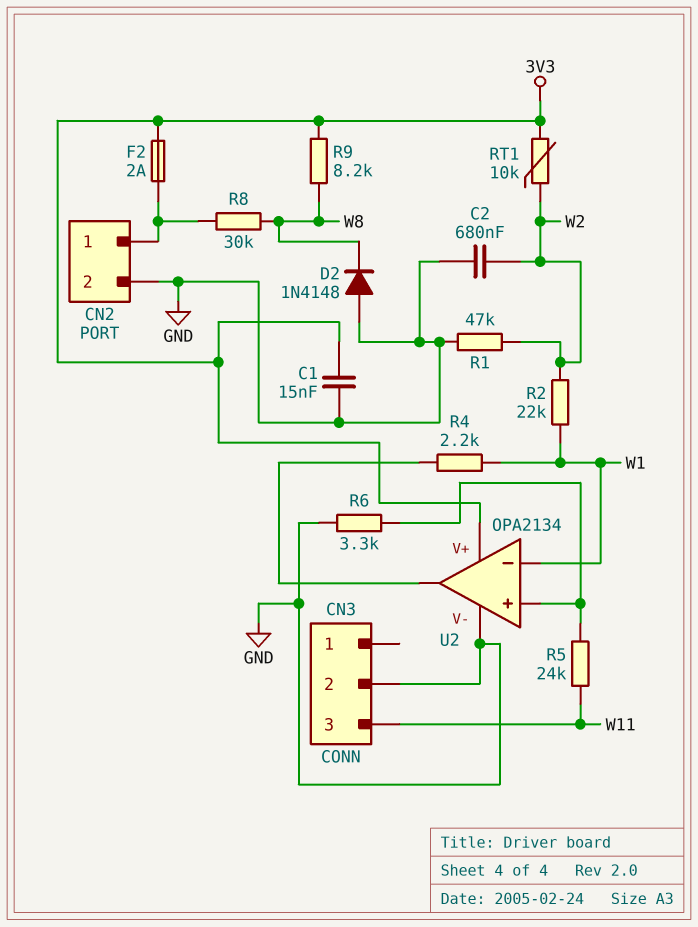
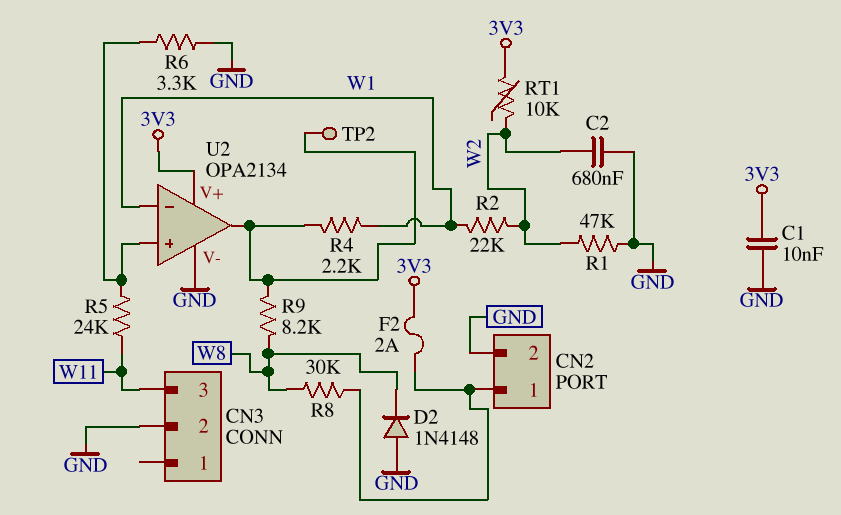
C1: 15nF (3V3, GND) -> 10nF (3V3, GND)
R9: 8.2k (3V3, W8) -> 8.2k (U2/out, W8)
TP2: none -> test point (U2/out)

